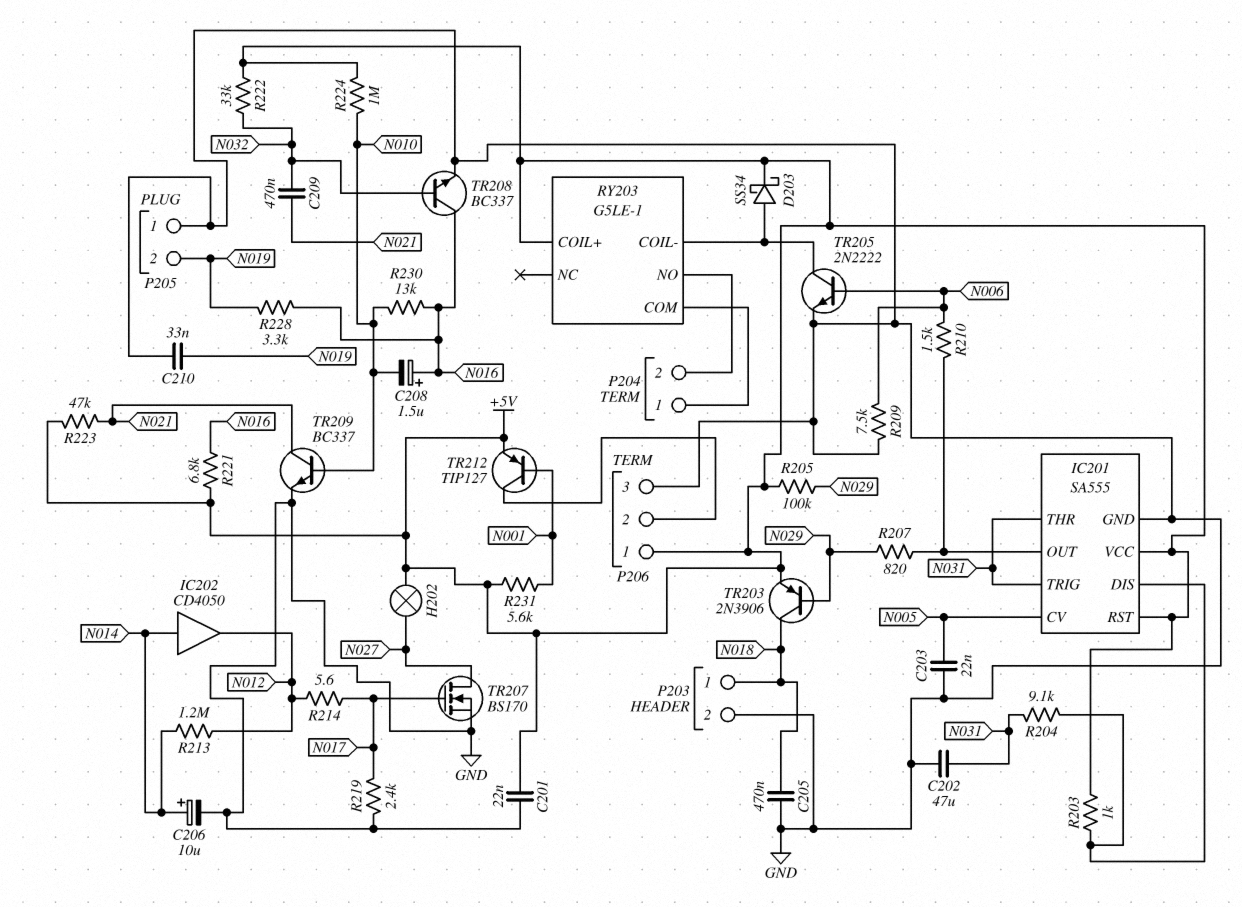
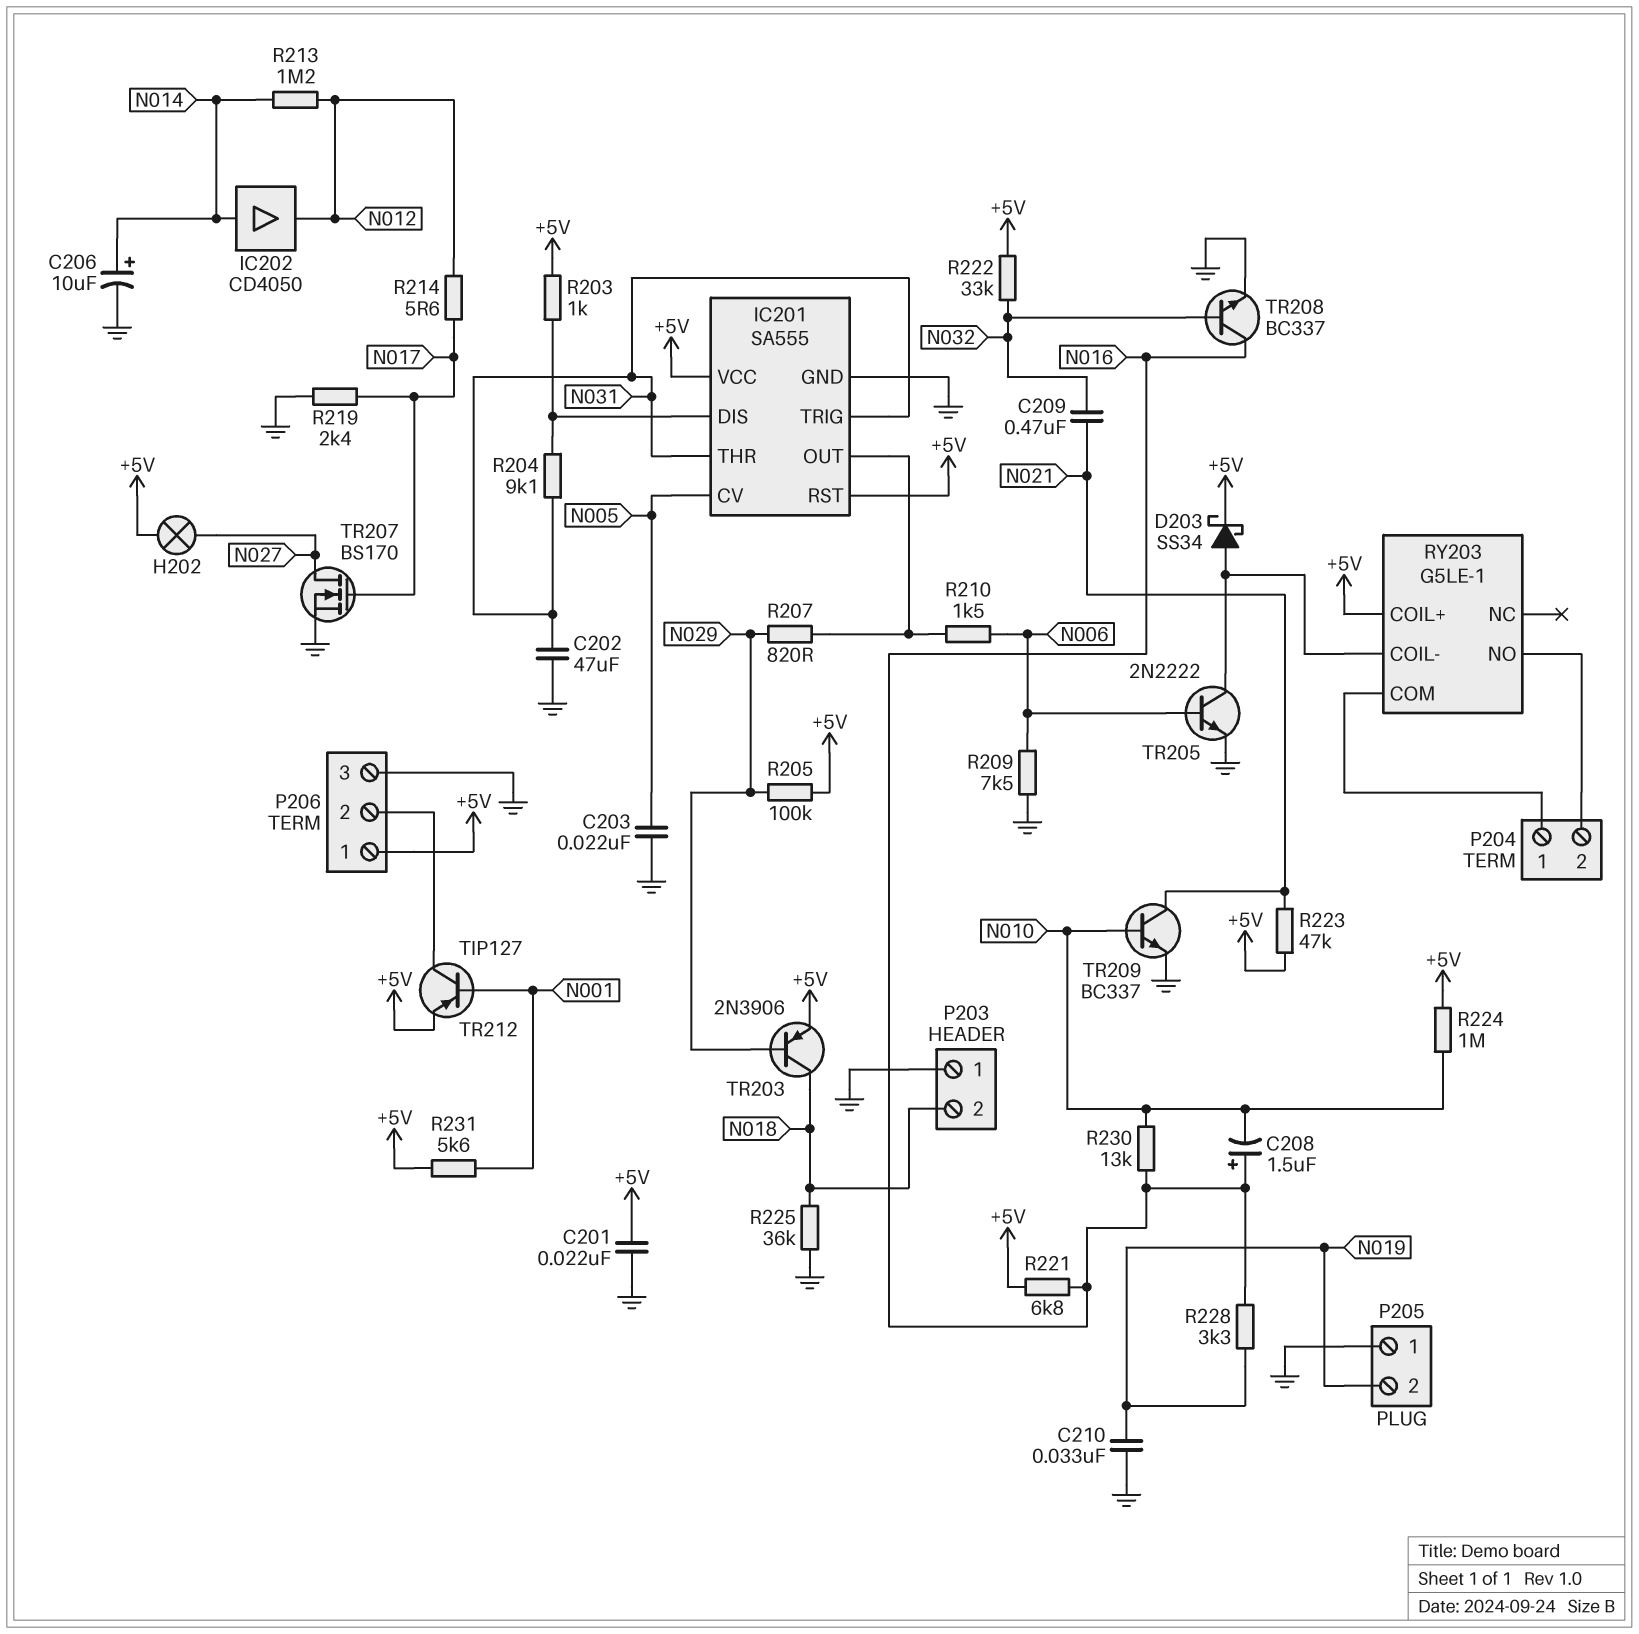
C205: 470nF (GND, N018) -> none
P203 pin 1: N018 -> GND
P203 pin 2: GND -> N018
R225: none -> 36k (GND, N018)

